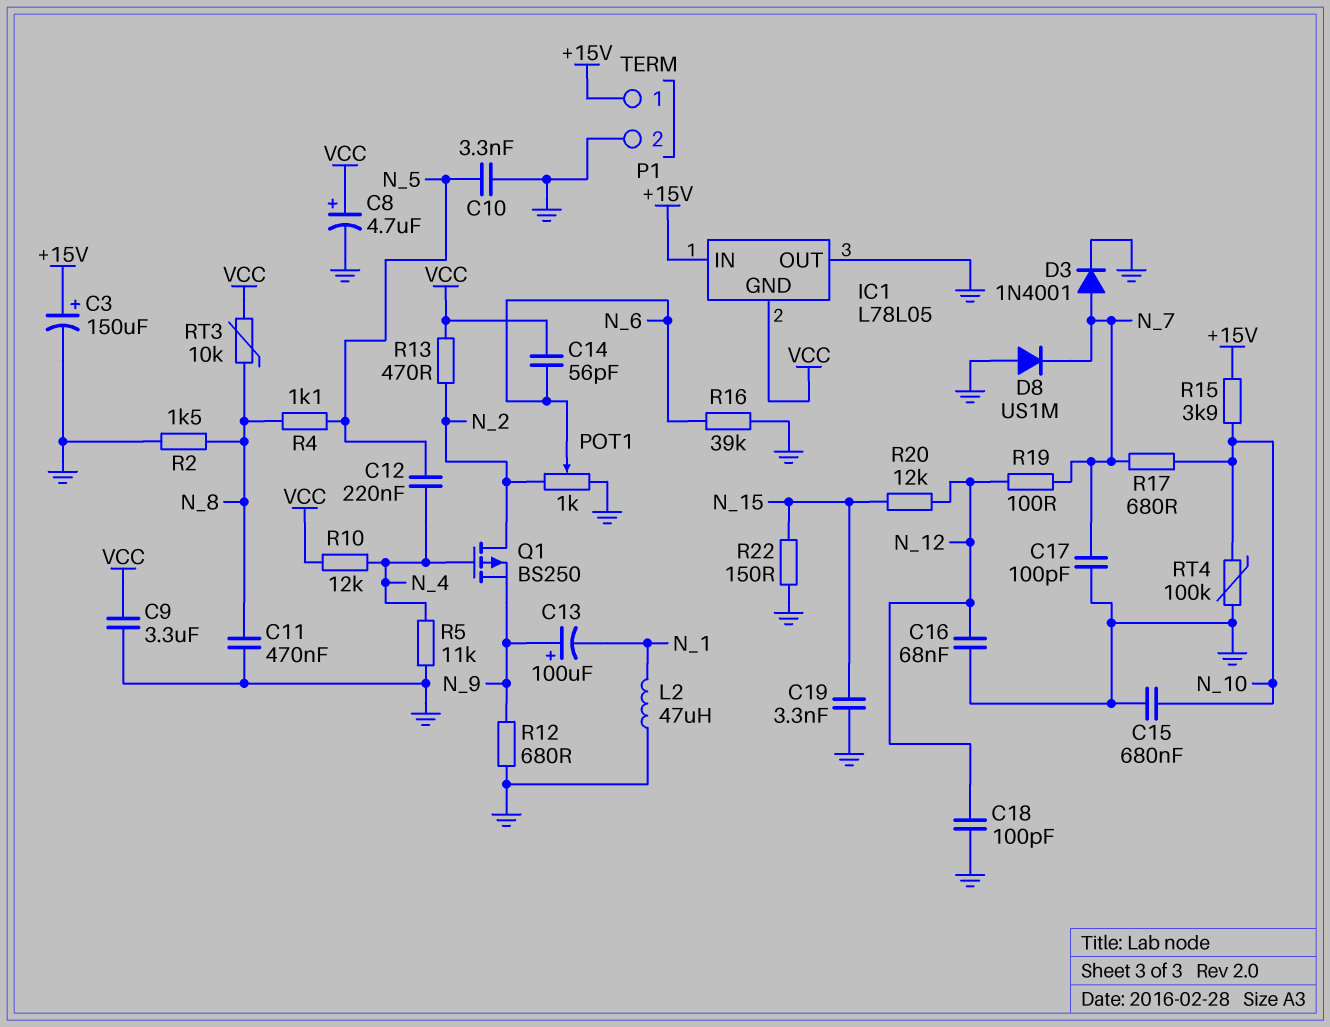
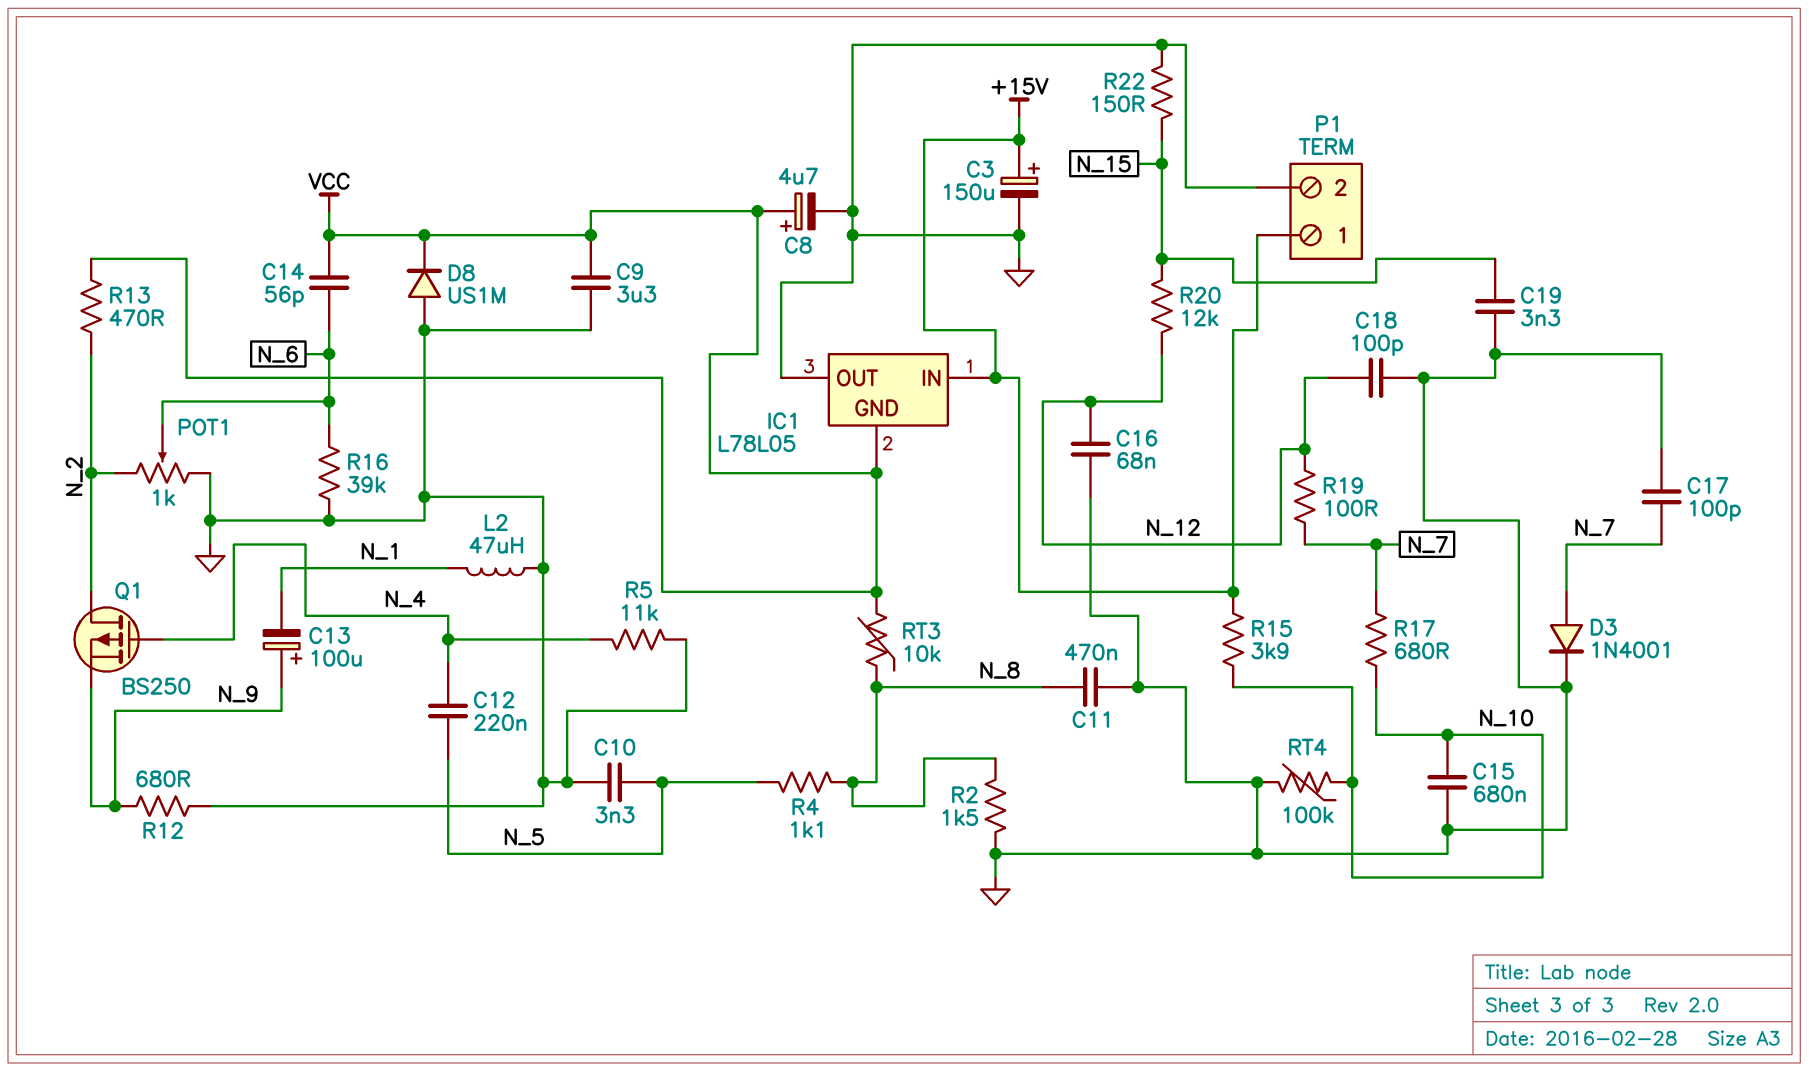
D8: diode US1M (A GND, K N_7) -> diode US1M (A GND, K VCC)
R10: 12k (N_4, VCC) -> none

